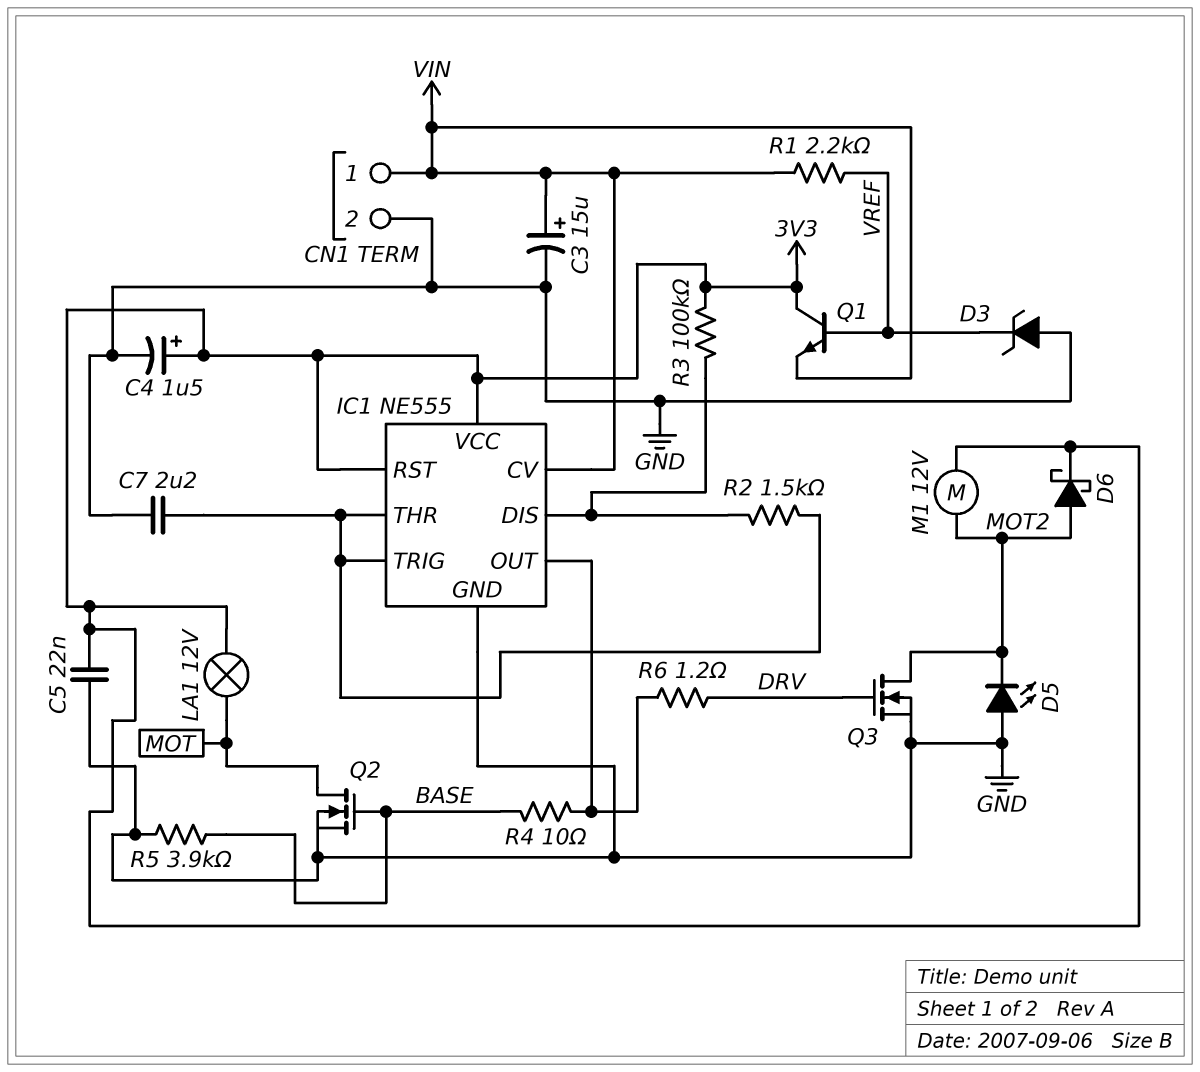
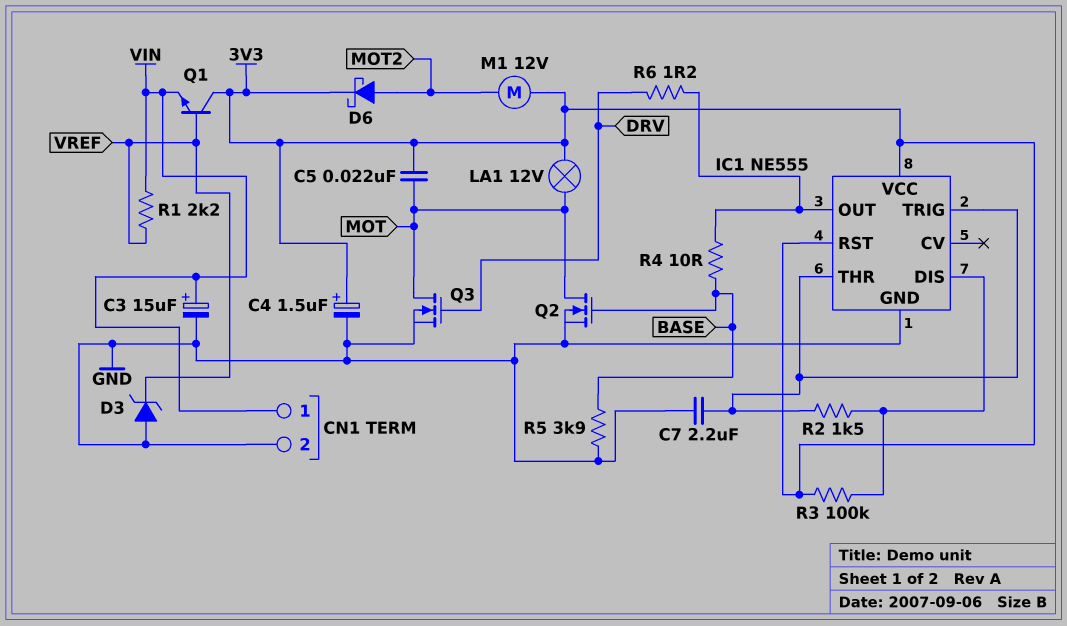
C5: 22nF (3V3, GND) -> 22nF (3V3, MOT)
D5: LED (A GND, K MOT2) -> none
IC1 pin CV: VIN -> none
Q3: NMOS (G DRV, D MOT2, S GND) -> NMOS (G DRV, D MOT, S GND)

